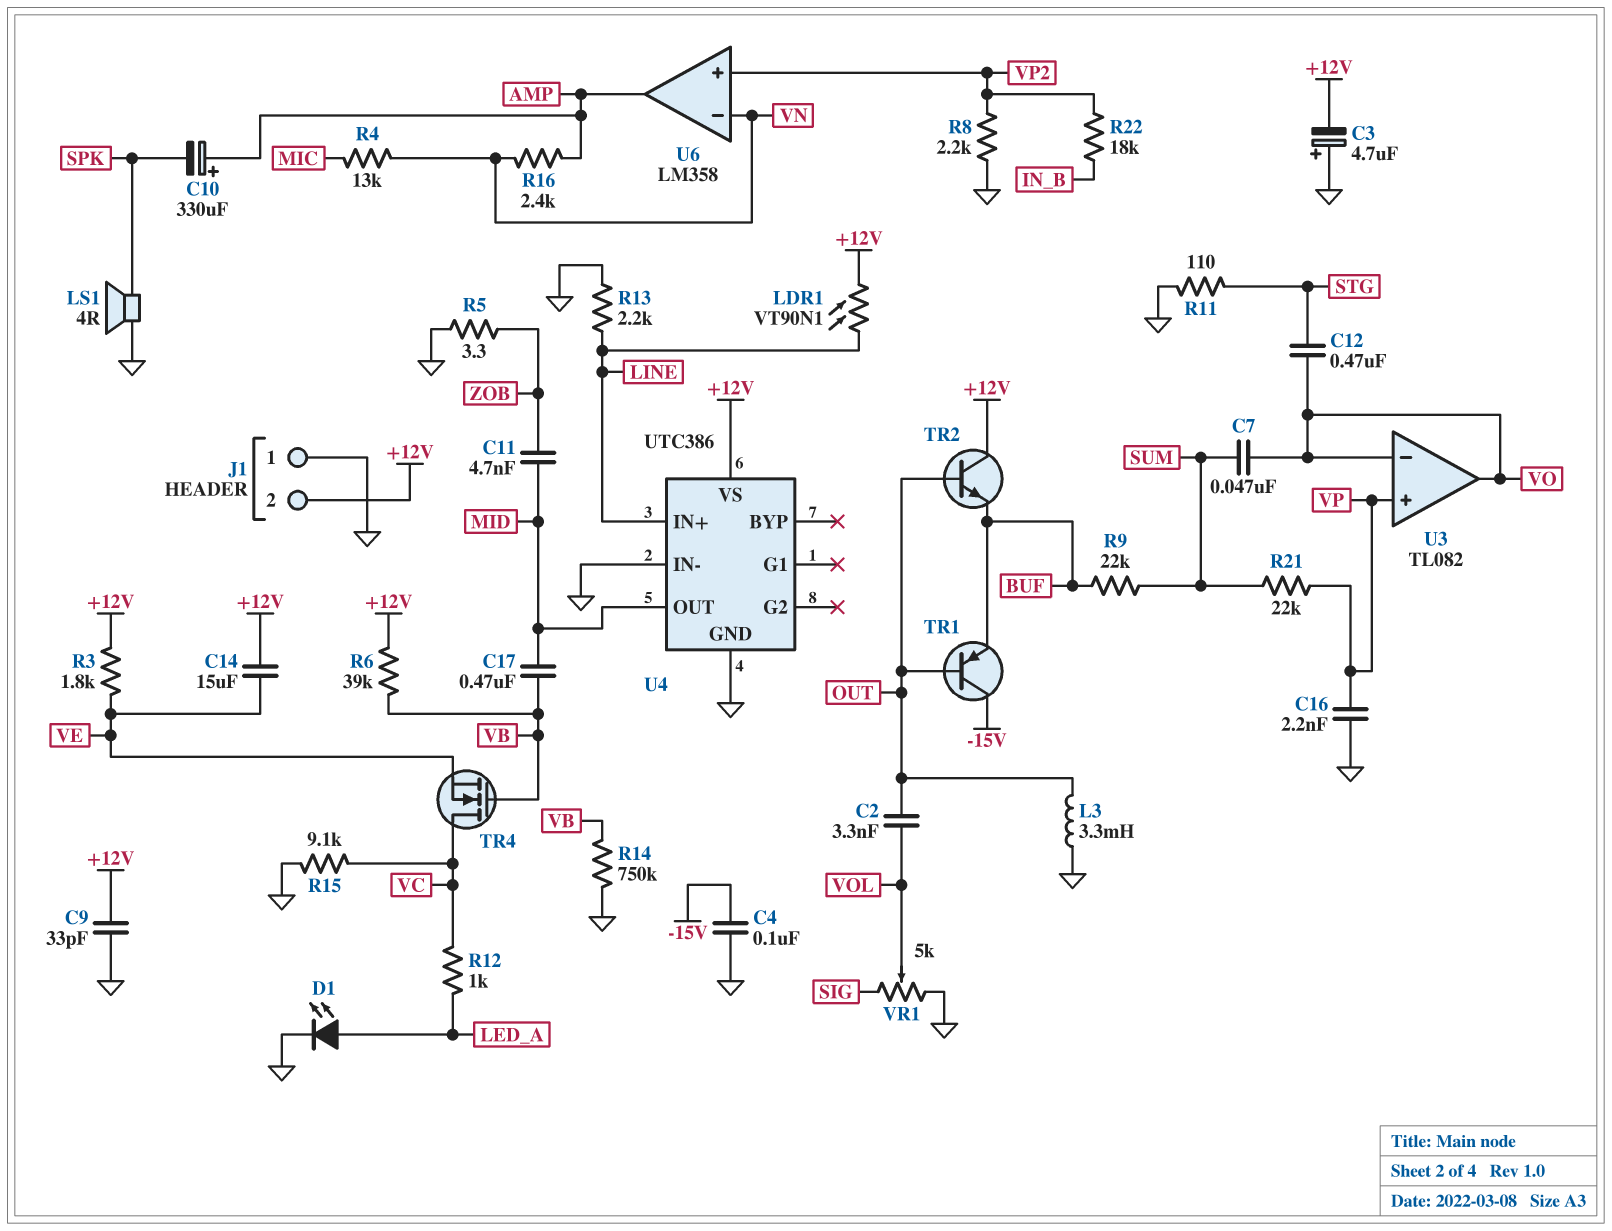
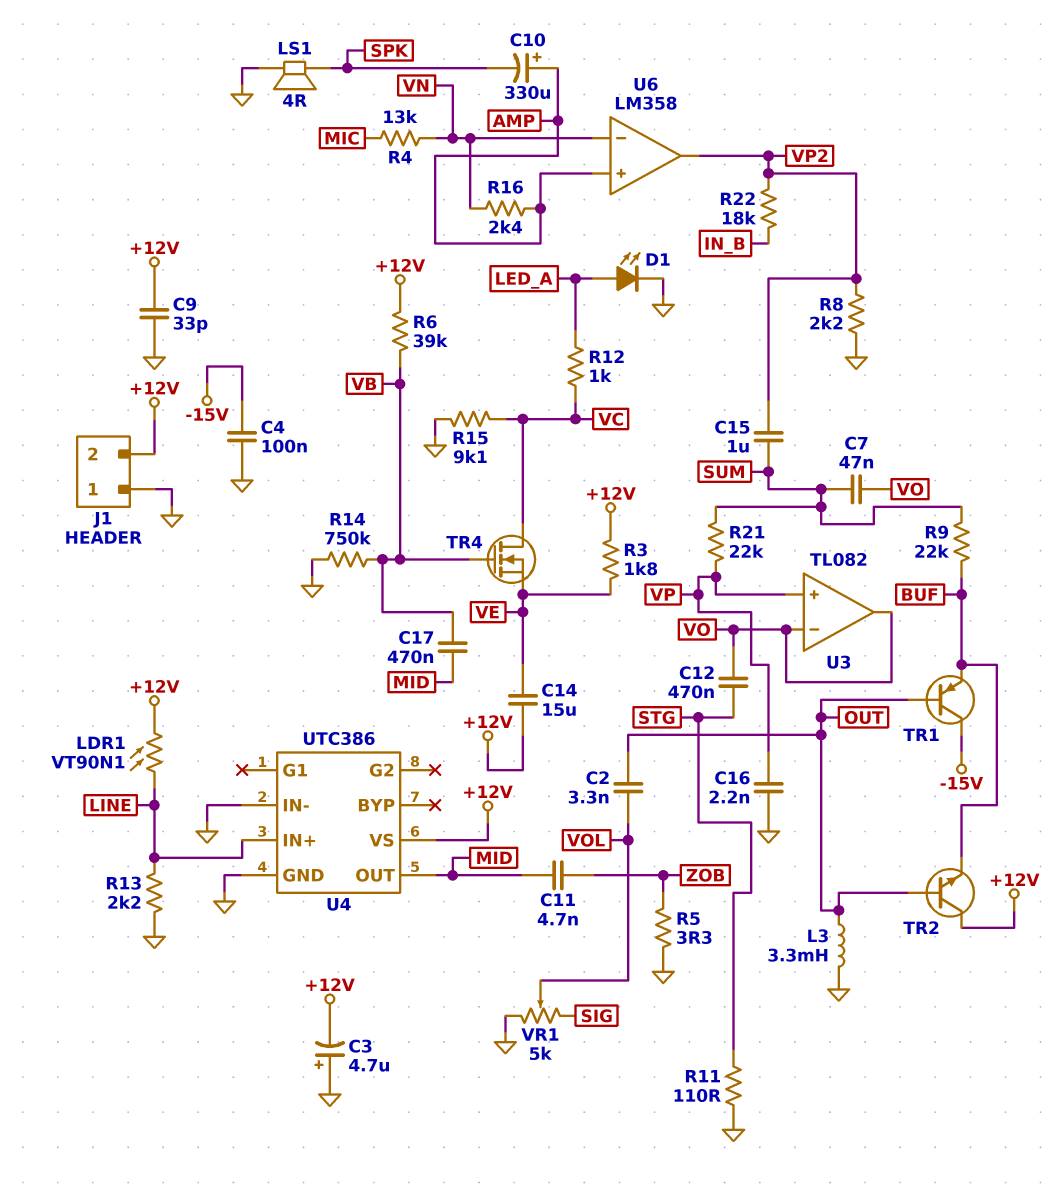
C15: none -> 1uF (SUM, VP2)
U6 pin in+: VP2 -> AMP
U6 pin out: AMP -> VP2

